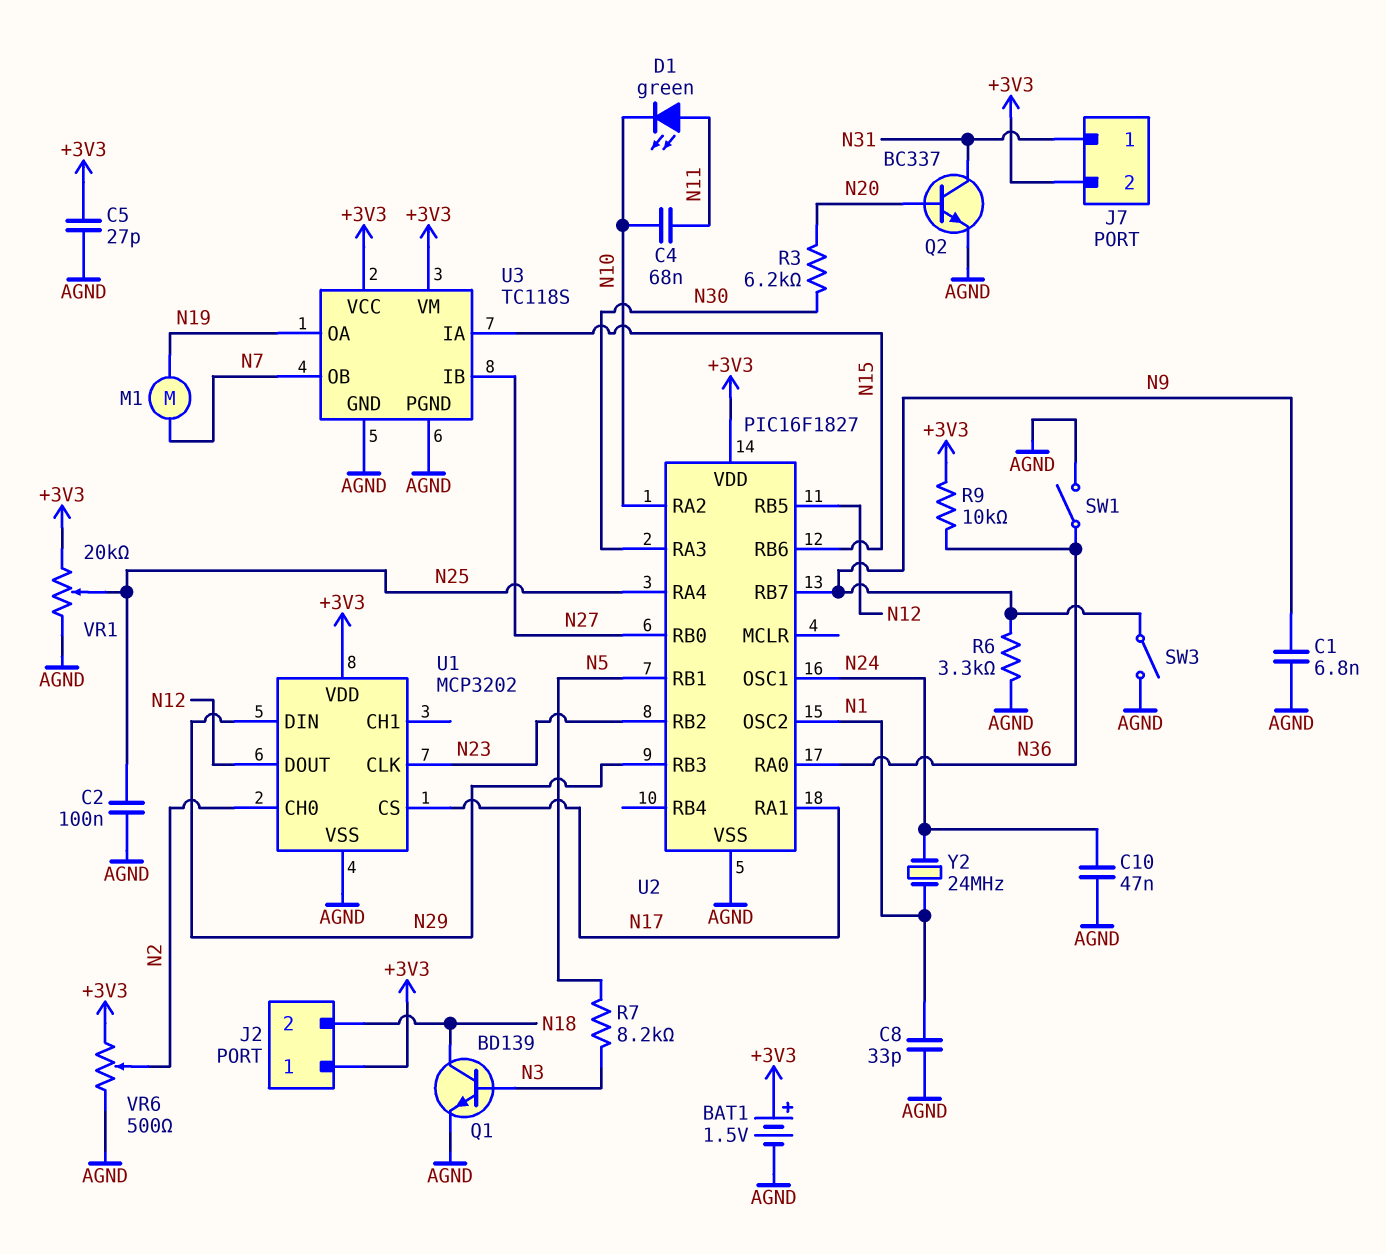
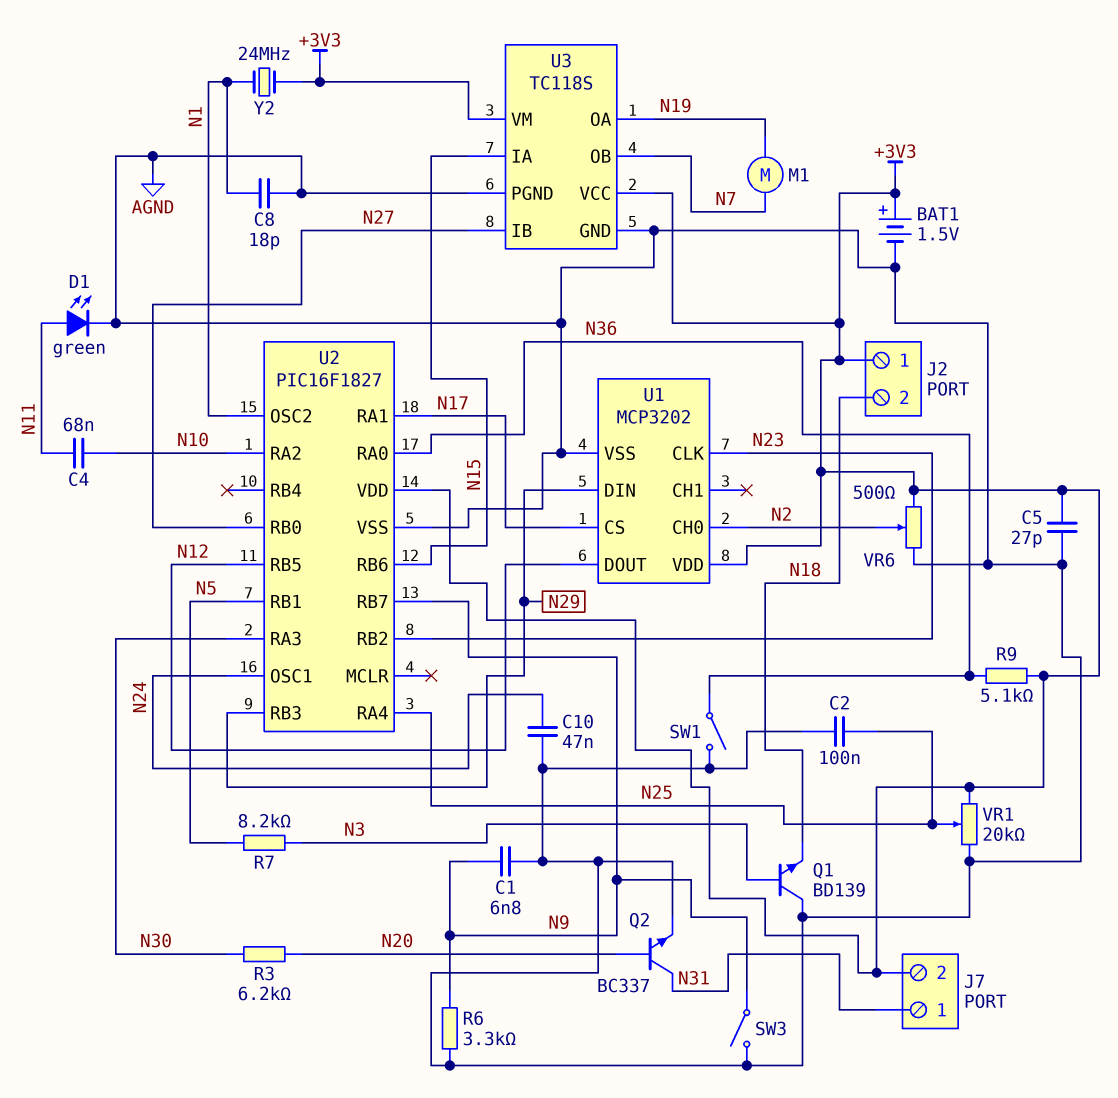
C8: 33pF (AGND, N1) -> 18pF (AGND, N1)
D1: LED green (A N11, K N10) -> LED green (A N11, K AGND)
Q1: NPN BD139 (B N3, C N18, E AGND) -> NPN BD139 (B N3, C AGND, E N18)
R9: 10k (+3V3, N36) -> 5.1k (+3V3, N36)
Y2: 24MHz (N1, N24) -> 24MHz (+3V3, N1)

